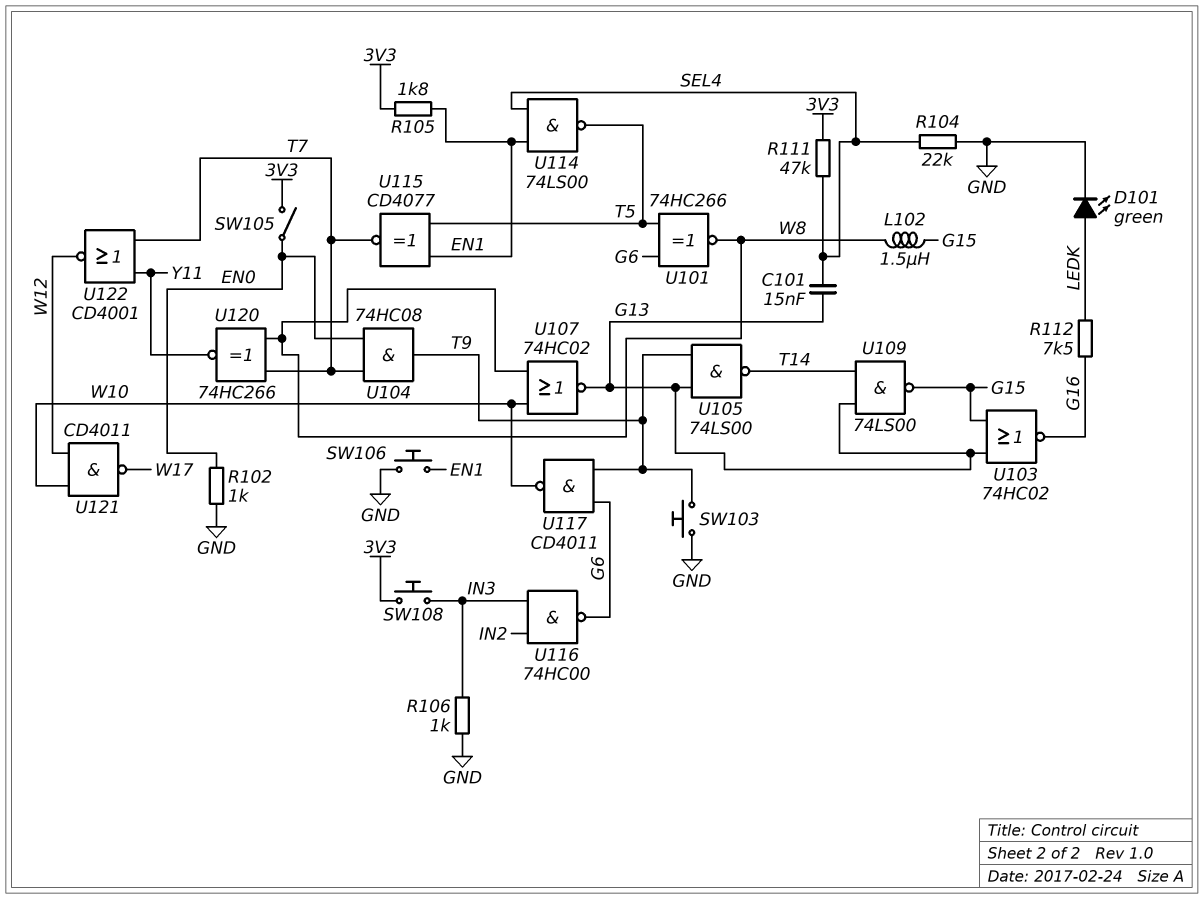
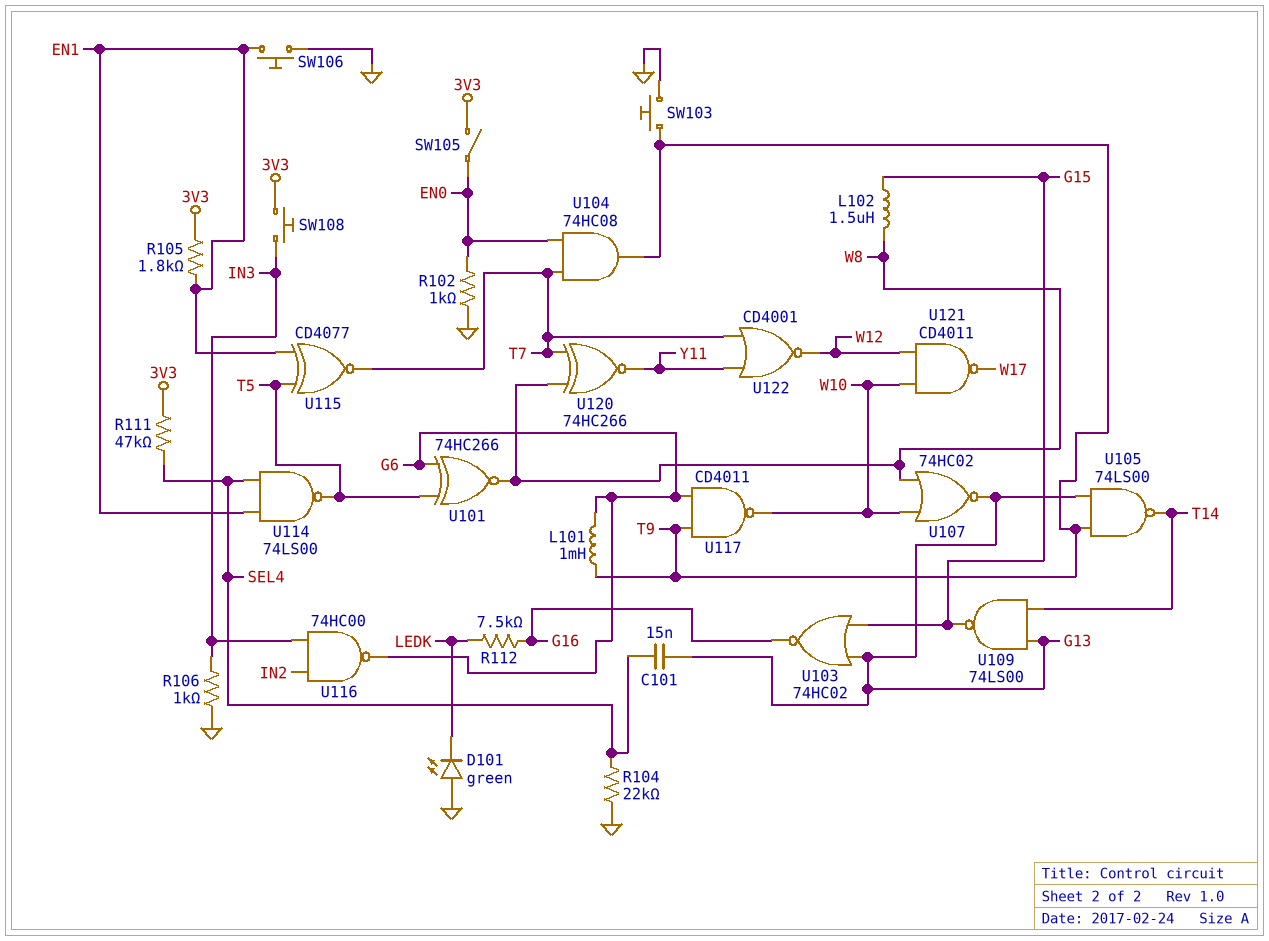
D101: LED green (A LEDK, K GND) -> LED green (A GND, K LEDK)
L101: none -> 1mH (G6, T9)

